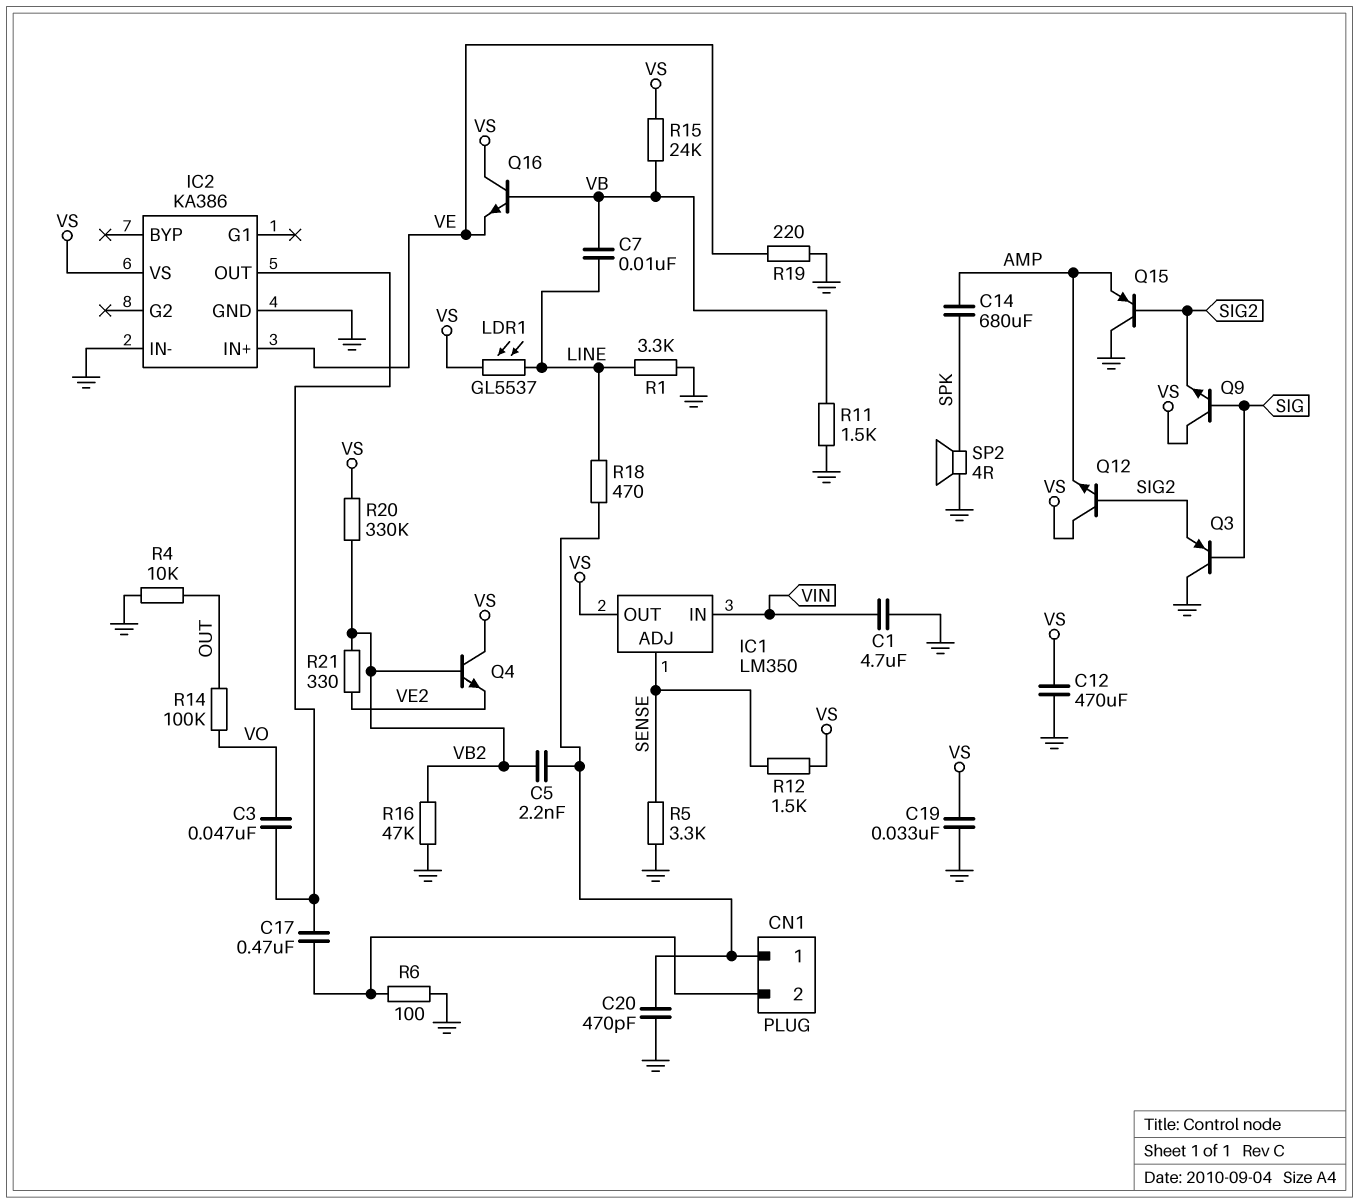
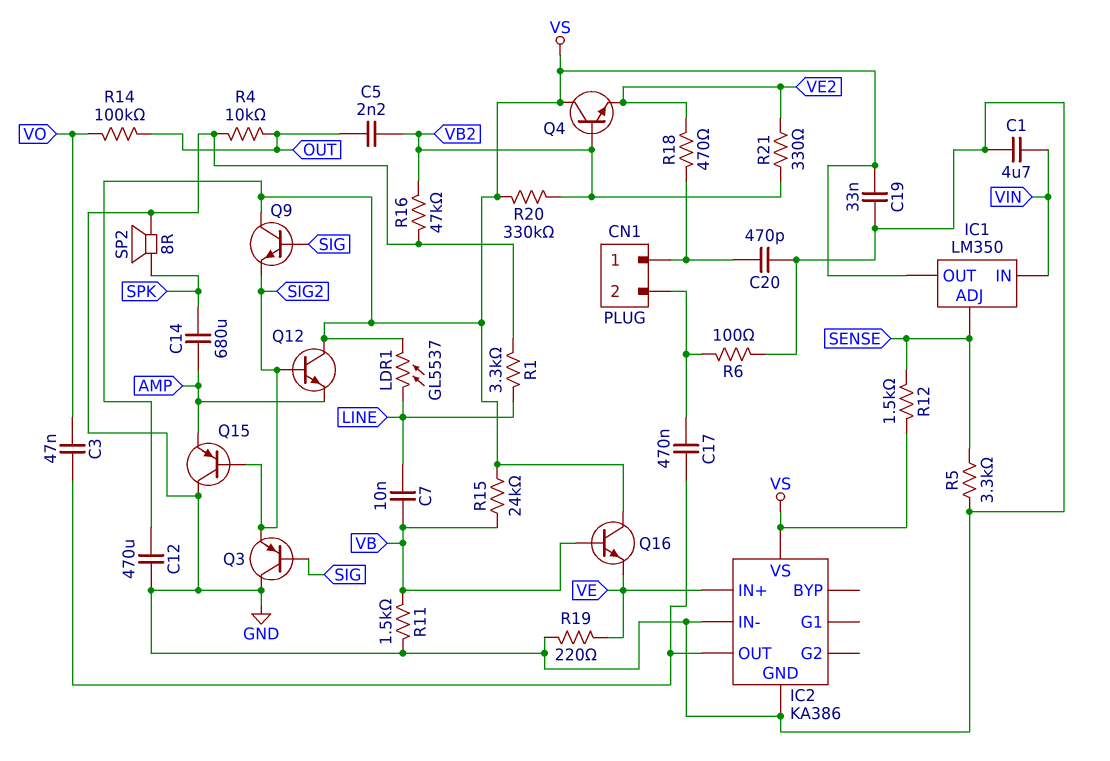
C5: 2.2nF (CN1/1, VB2) -> 2.2nF (OUT, VB2)
R18: 470 (CN1/1, LINE) -> 470 (CN1/1, VE2)
SP2: speaker 4R (GND, SPK) -> speaker 8R (GND, SPK)

